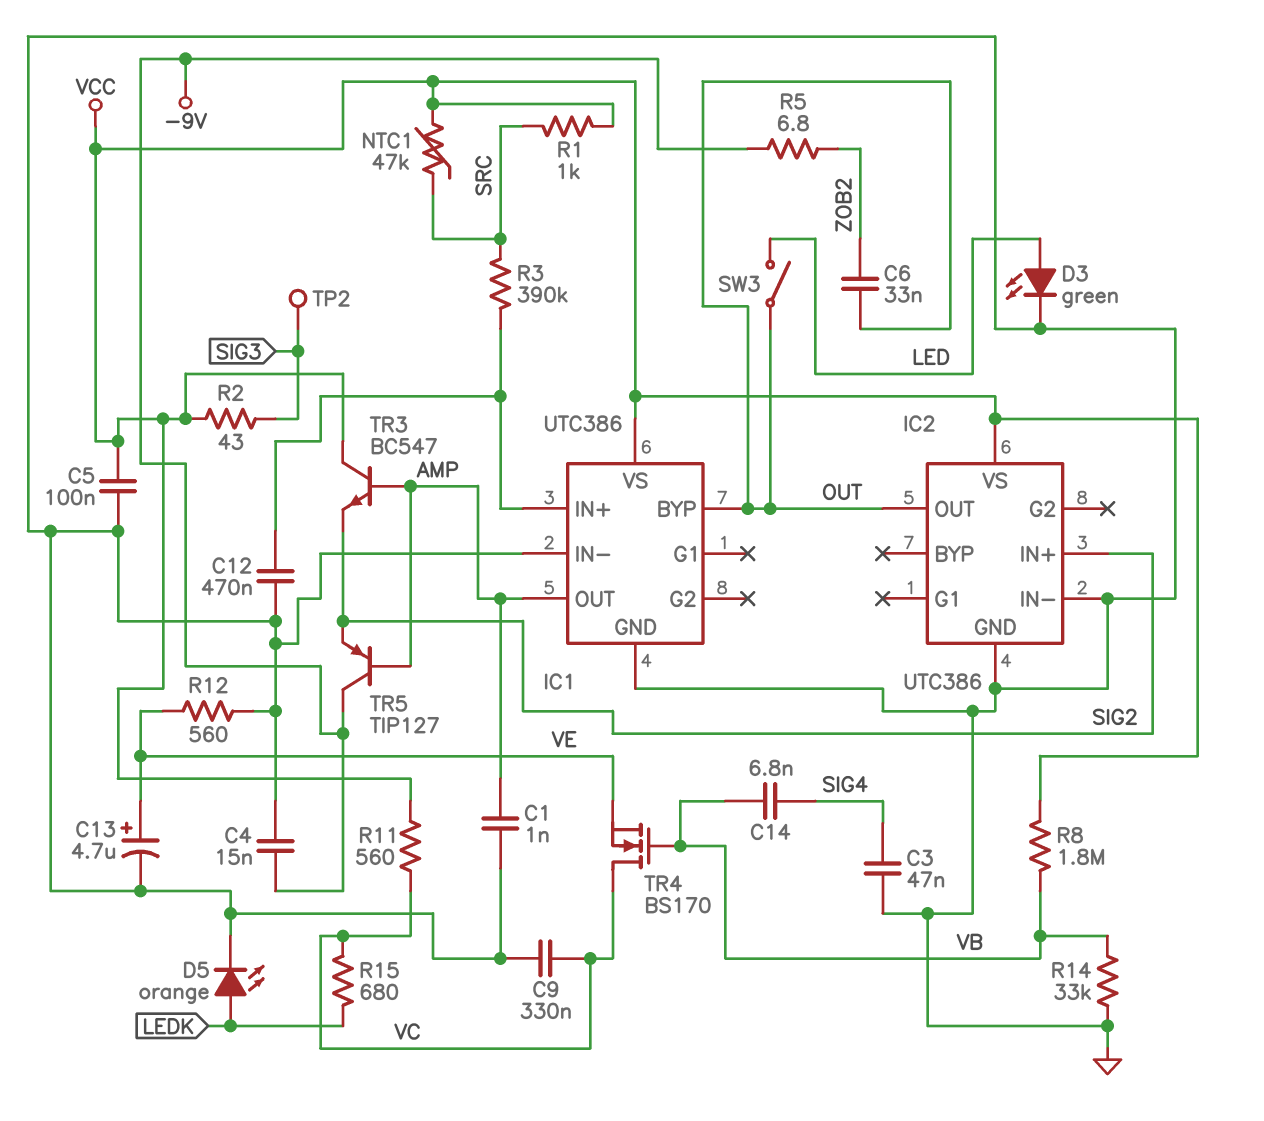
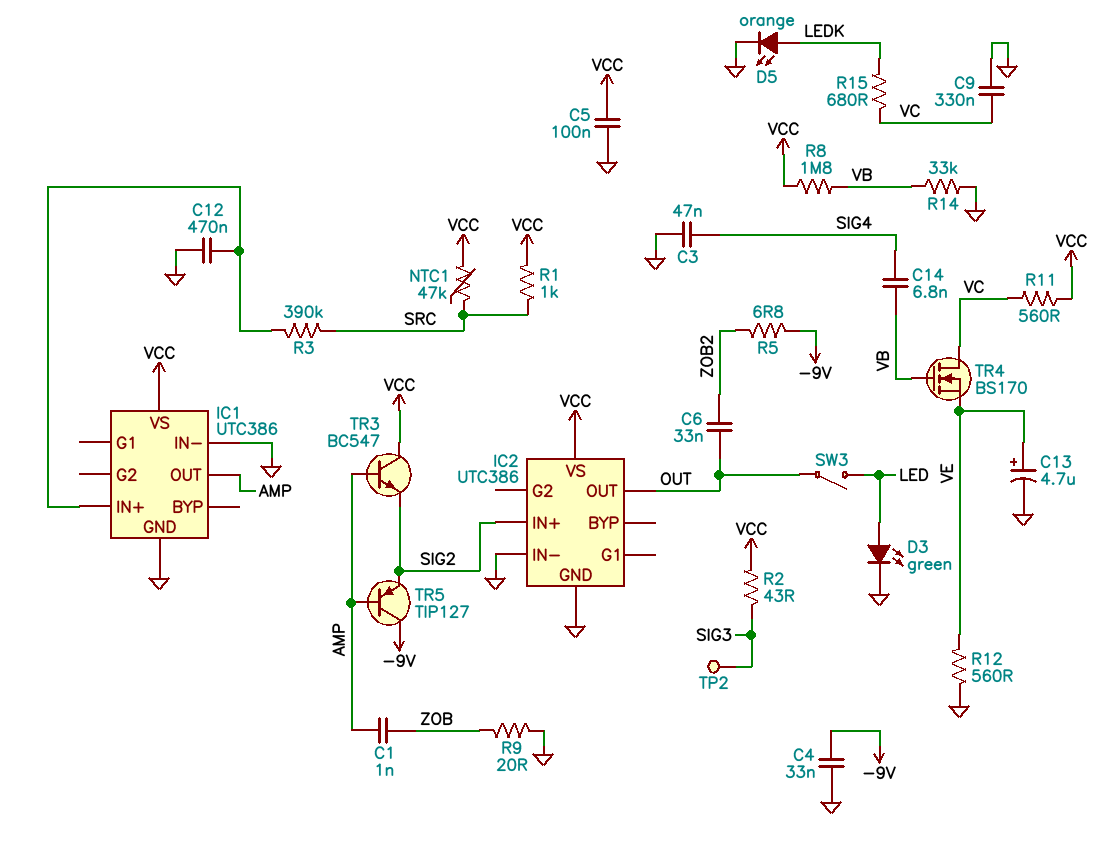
C1: 1nF (AMP, GND) -> 1nF (AMP, ZOB)
C4: 15nF (-9V, GND) -> 33nF (-9V, GND)
IC1 pin BYP: OUT -> none
R9: none -> 20 (GND, ZOB)

